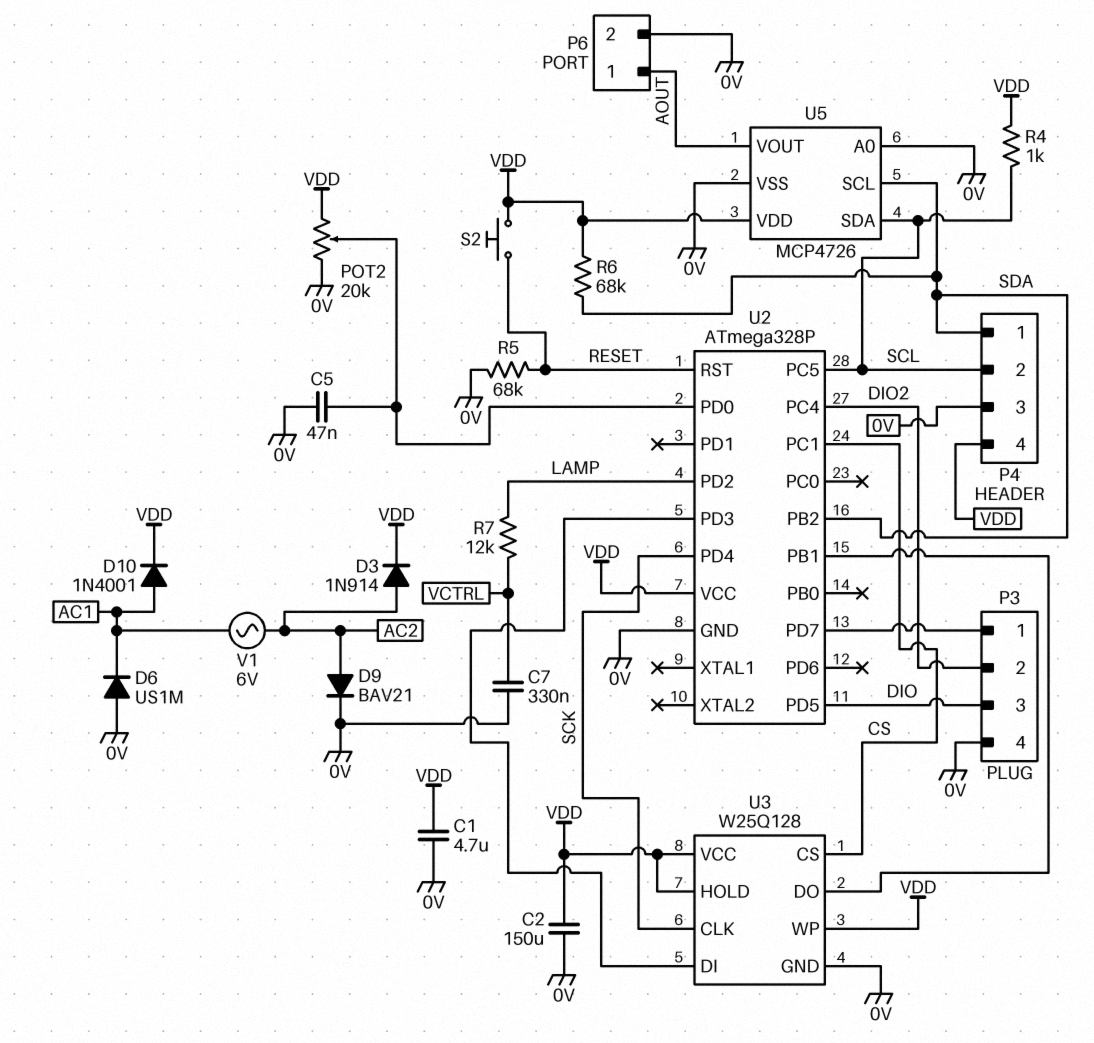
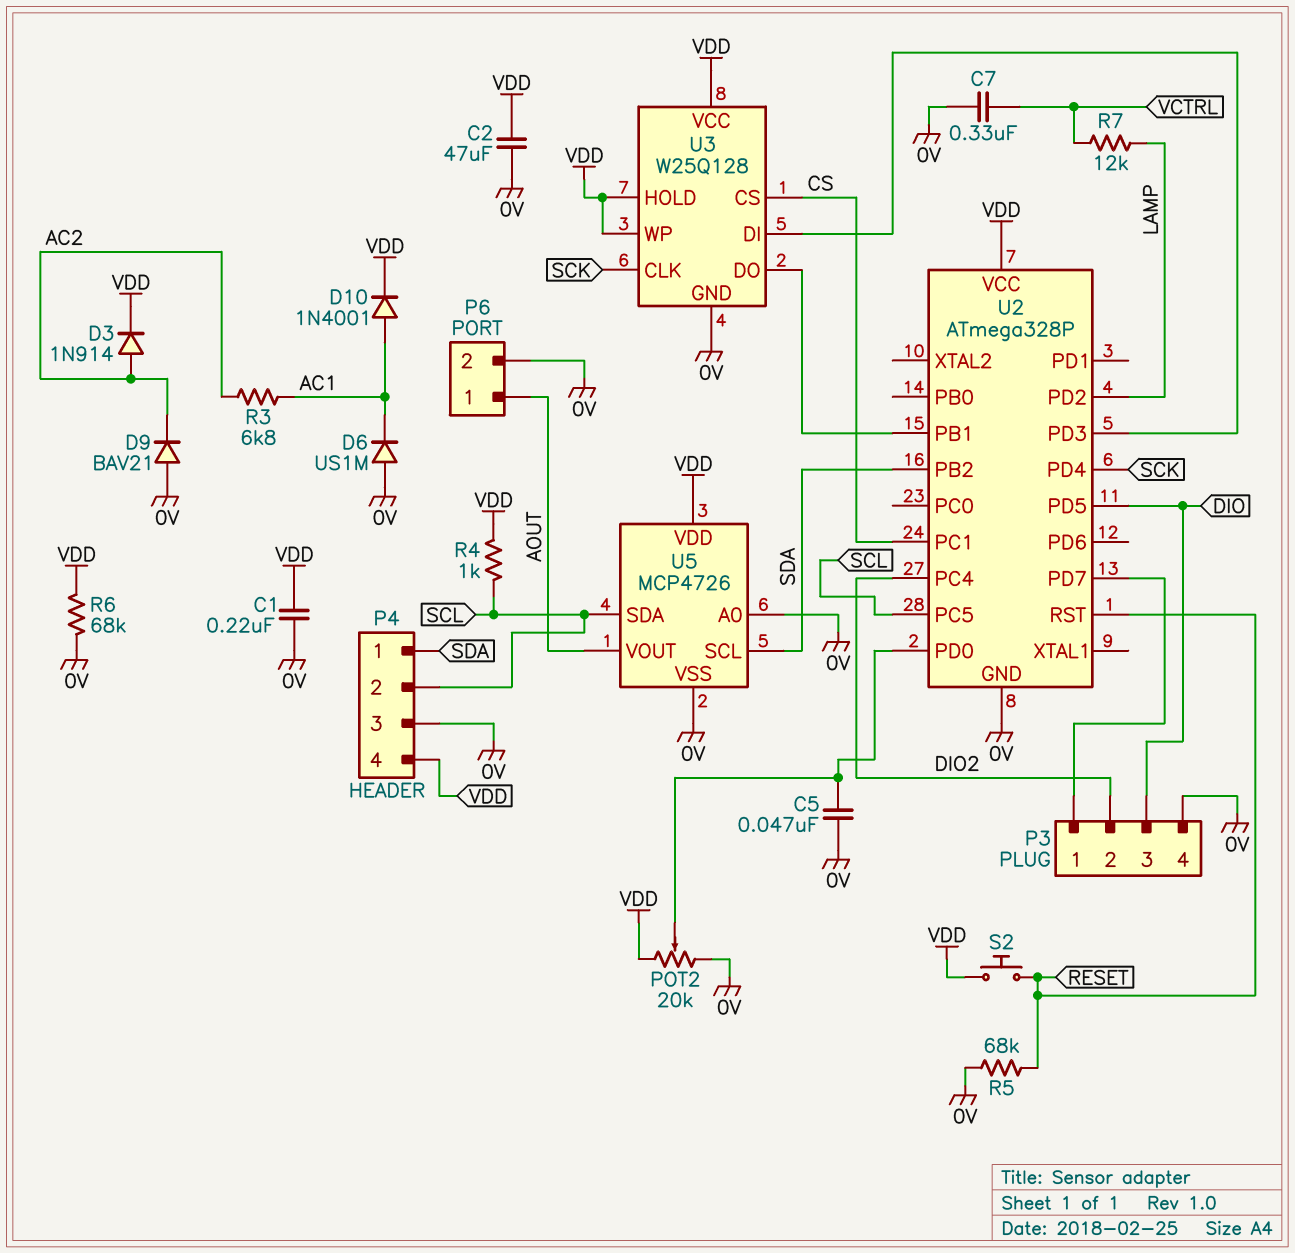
C1: 4.7uF (0V, VDD) -> 220nF (0V, VDD)
C2: 150uF (0V, VDD) -> 47uF (0V, VDD)
D9: diode BAV21 (A AC2, K 0V) -> diode BAV21 (A 0V, K AC2)
R3: none -> 6.8k (AC1, AC2)
R6: 68k (SDA, VDD) -> 68k (0V, VDD)
V1: AC 6V (AC1, AC2) -> none

